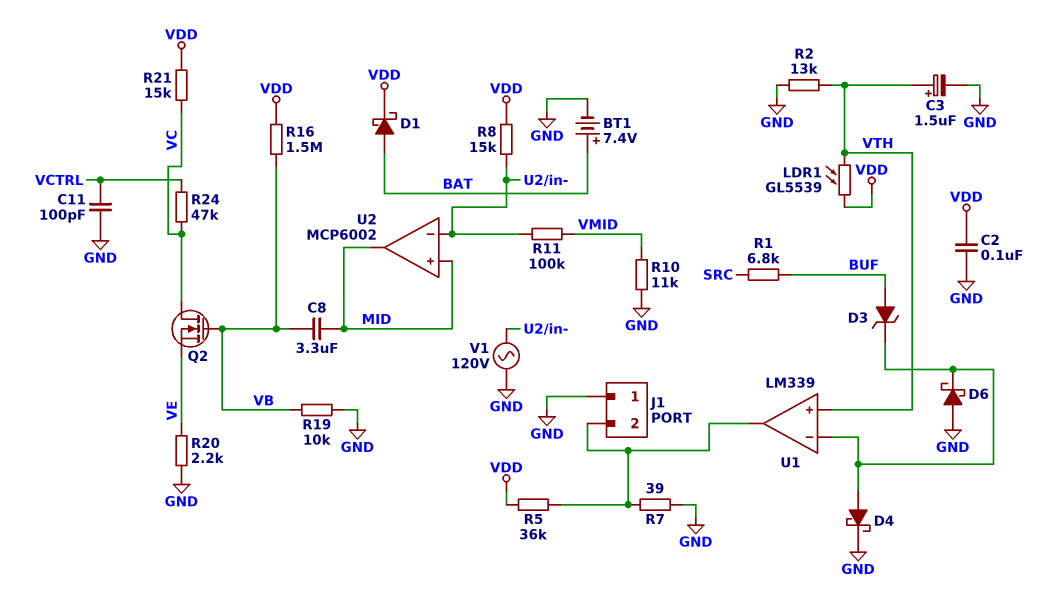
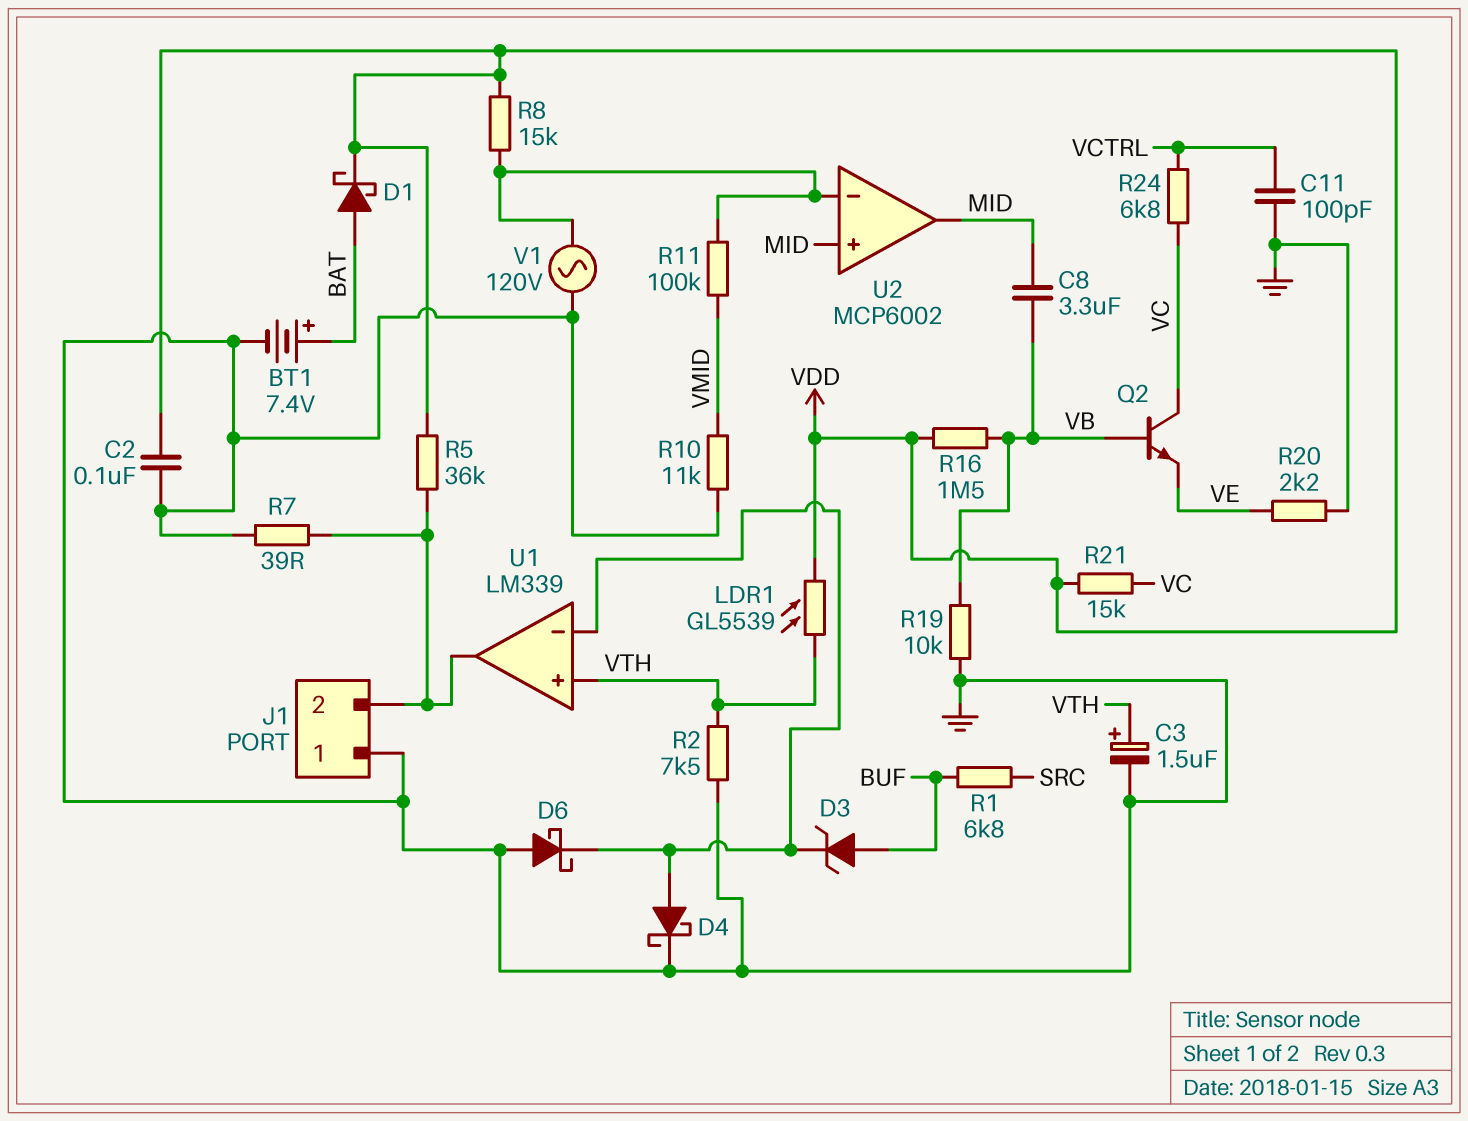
Q2: NMOS (G VB, D VC, S VE) -> NPN (B VB, C VC, E VE)
R2: 13k (GND, VTH) -> 7.5k (GND, VTH)
R24: 47k (VC, VCTRL) -> 6.8k (VC, VCTRL)

